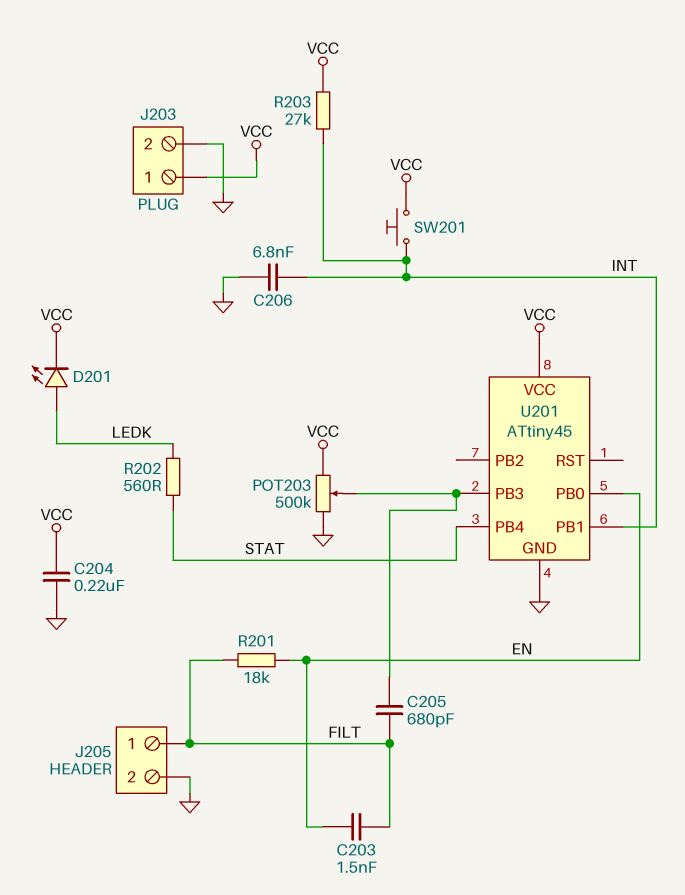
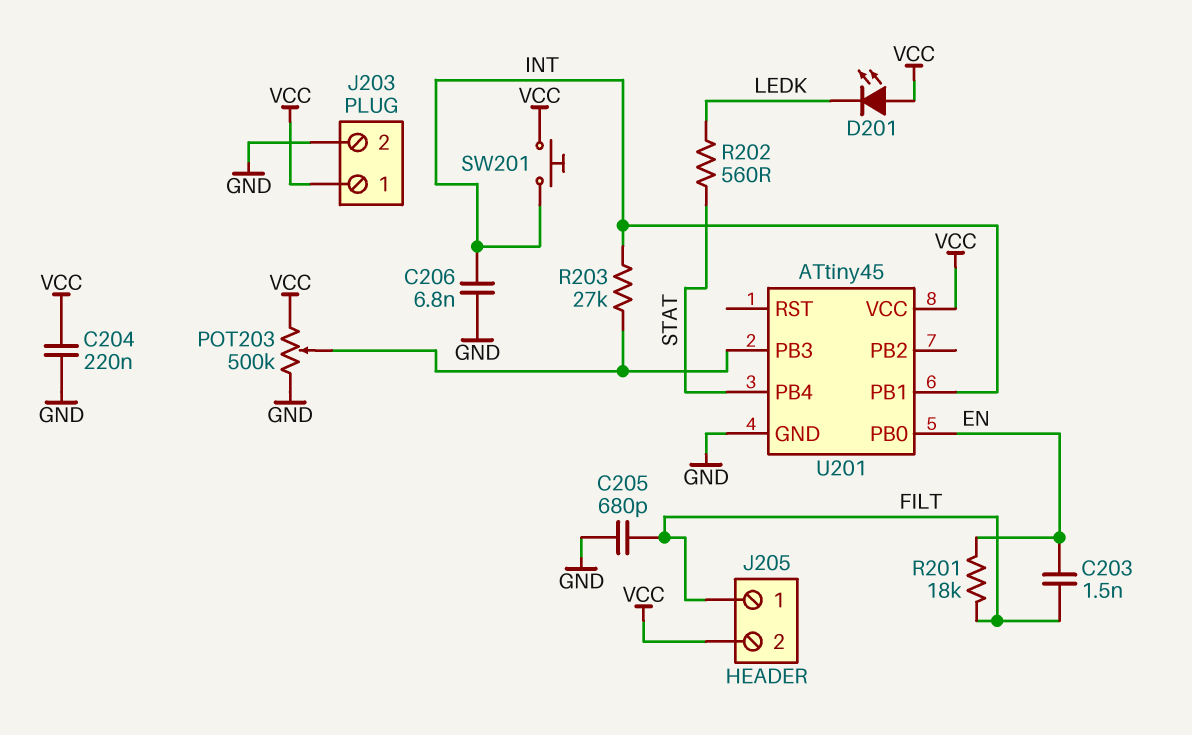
C205: 680pF (FILT, U201/PB3) -> 680pF (FILT, GND)
D201: LED (A LEDK, K VCC) -> LED (A VCC, K LEDK)
J205 pin 2: GND -> VCC
R203: 27k (INT, VCC) -> 27k (INT, U201/PB3)

